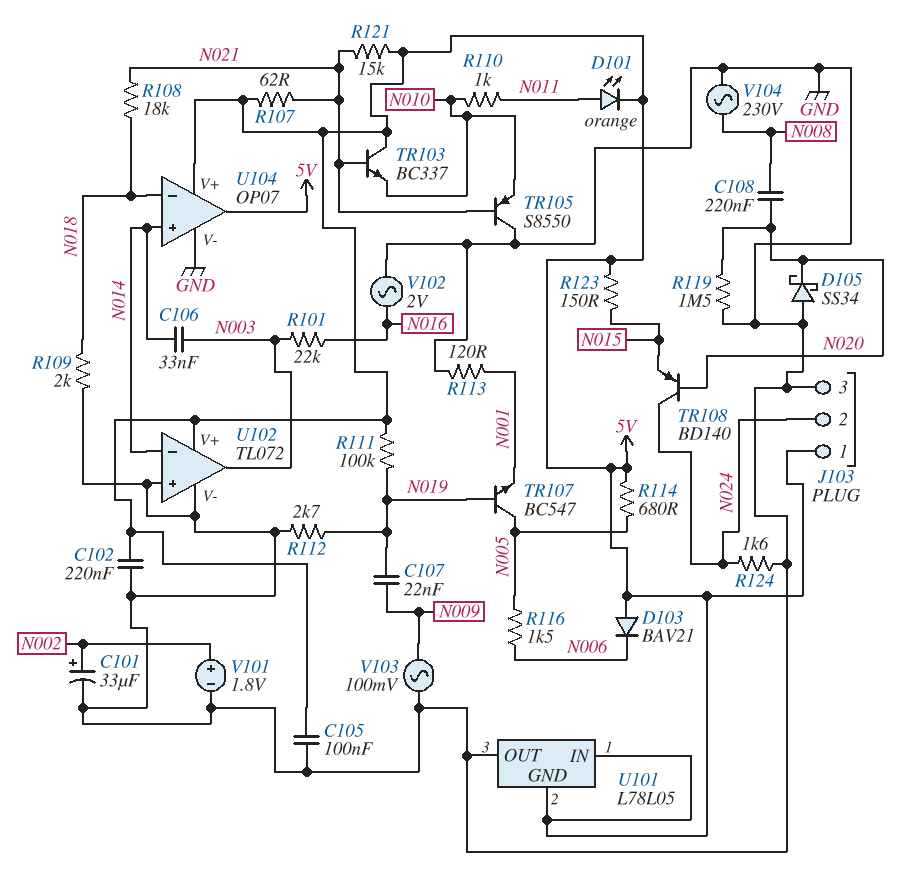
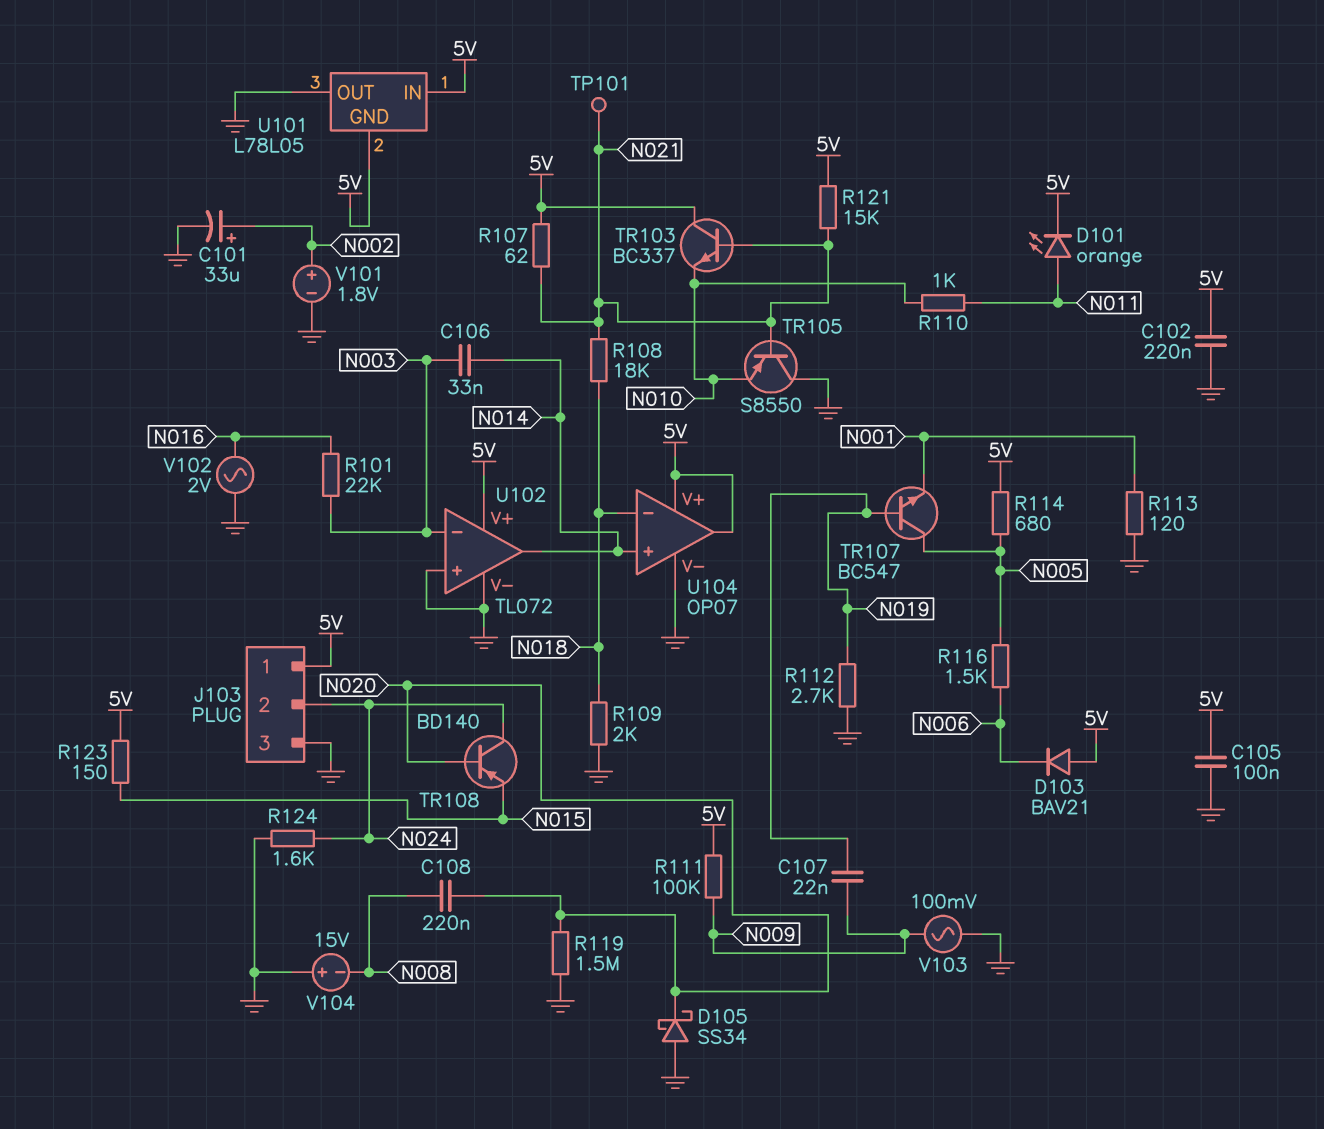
R111: 100k (5V, N019) -> 100k (5V, N009)
TP101: none -> test point (N021)
U102 pin in-: N014 -> N003
U102 pin out: N003 -> N014
V104: AC 230V (GND, N008) -> 15V (plus GND, minus N008)

